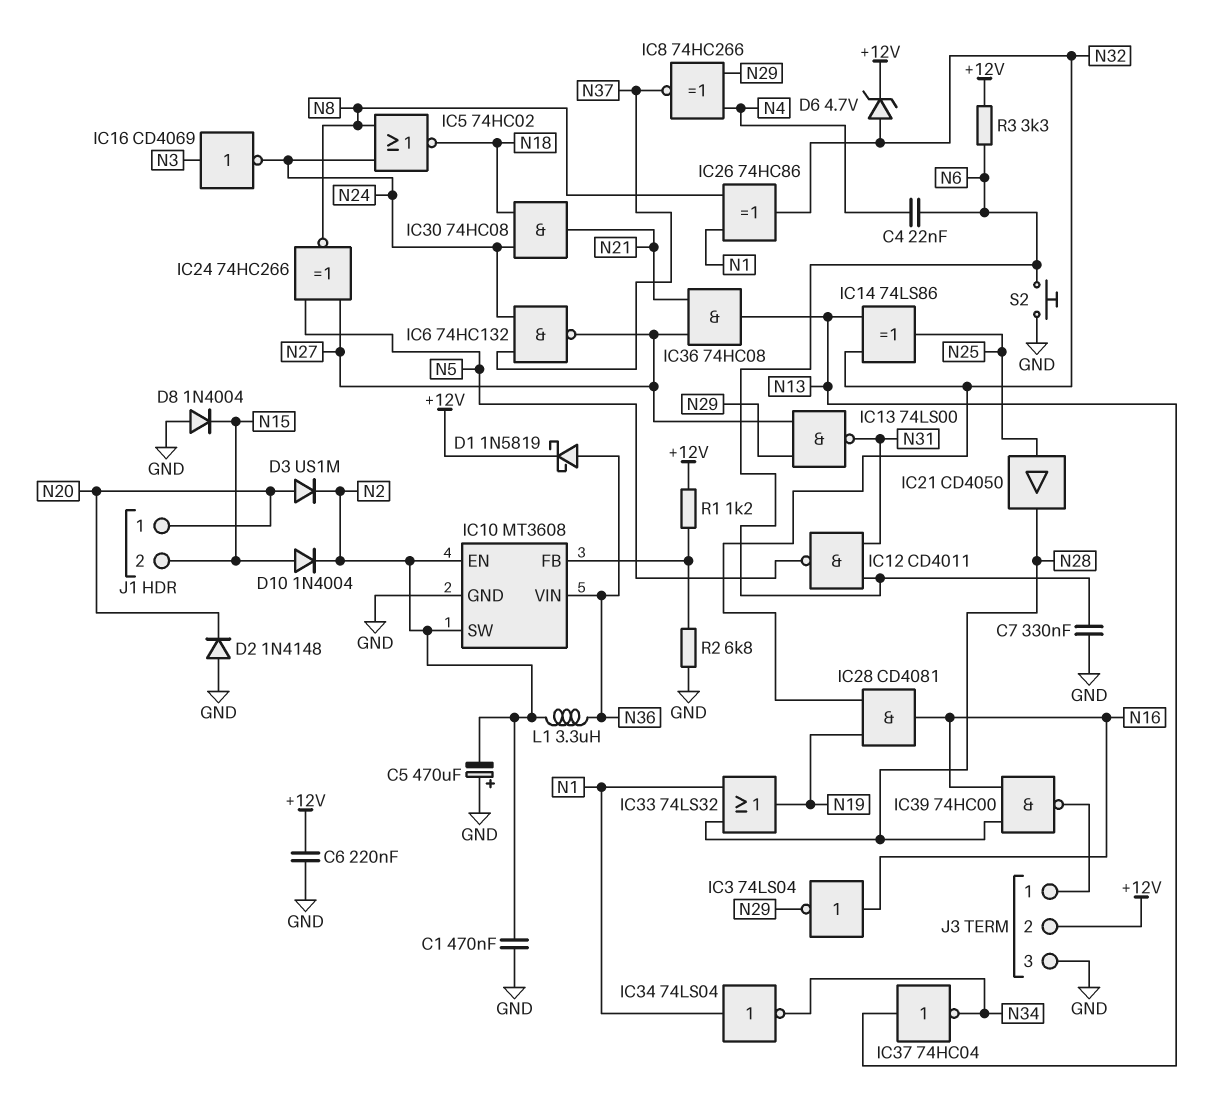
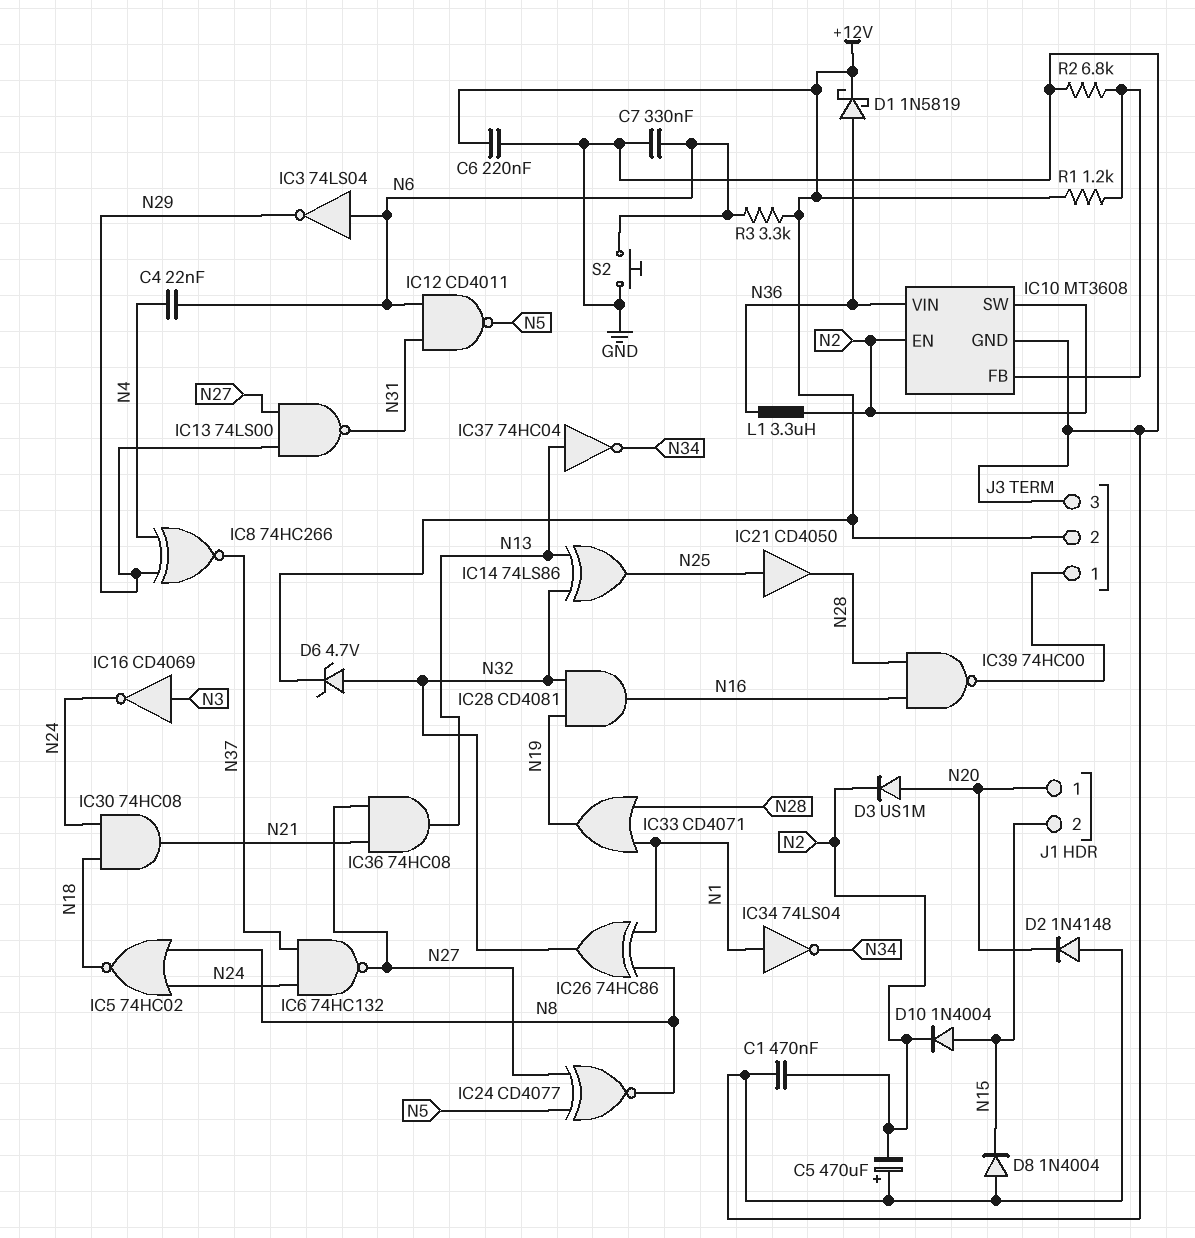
IC3: NOT 74LS04 (in N16, out N29) -> NOT 74LS04 (in N6, out N29)
IC24: XNOR 74HC266 (in N5, in N27, out N8) -> XNOR CD4077 (in N5, in N27, out N8)
IC33: OR 74LS32 (in N1, in N28, out N19) -> OR CD4071 (in N1, in N28, out N19)

